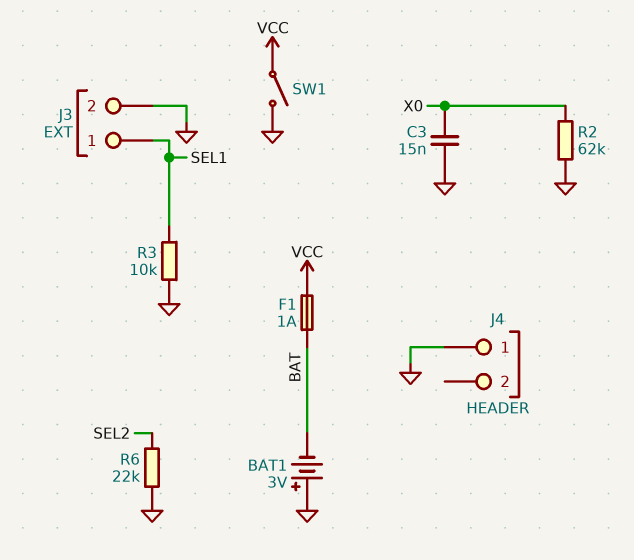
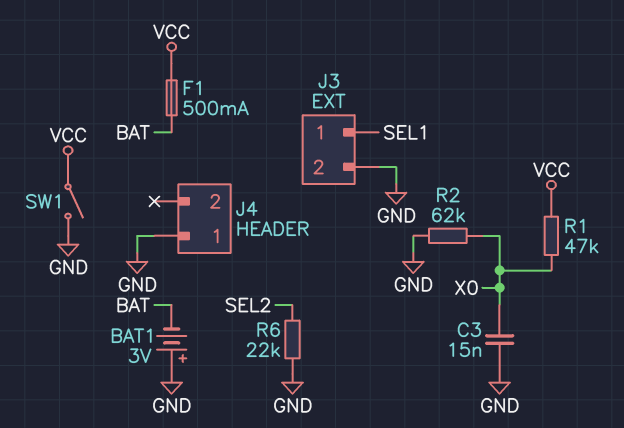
F1: 1A (BAT, VCC) -> 500mA (BAT, VCC)
R1: none -> 47k (VCC, X0)
R3: 10k (GND, SEL1) -> none

